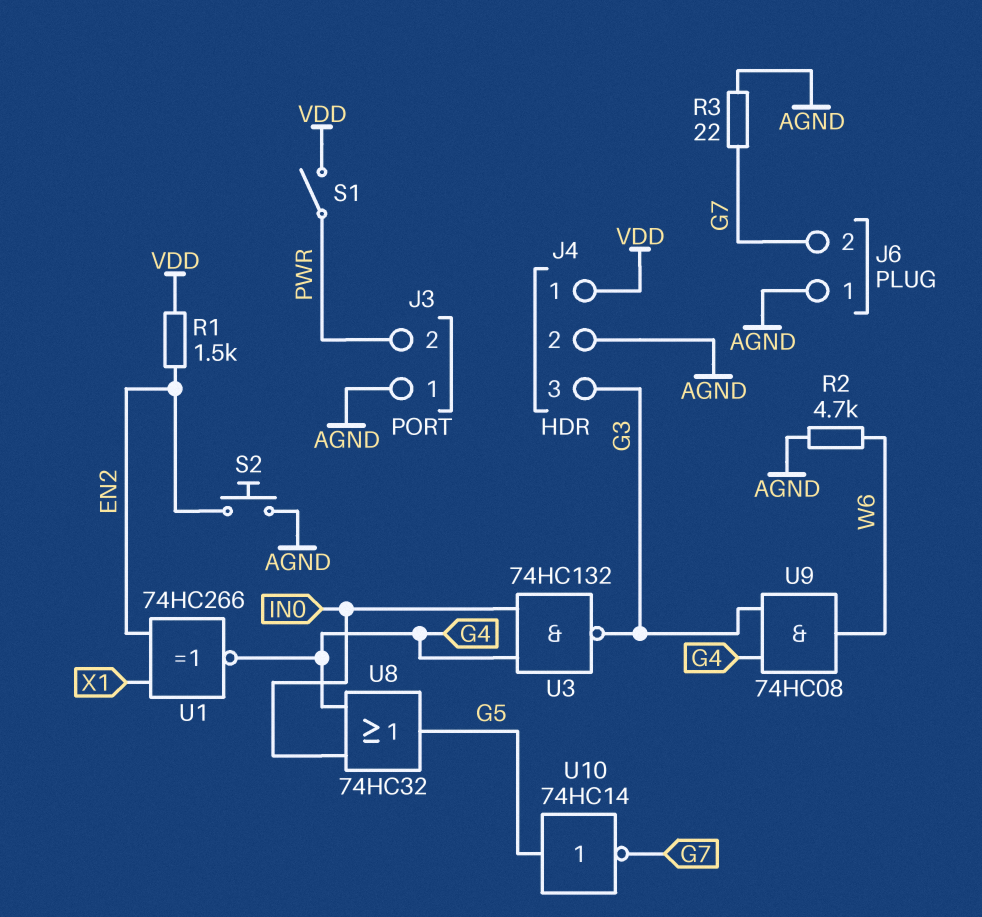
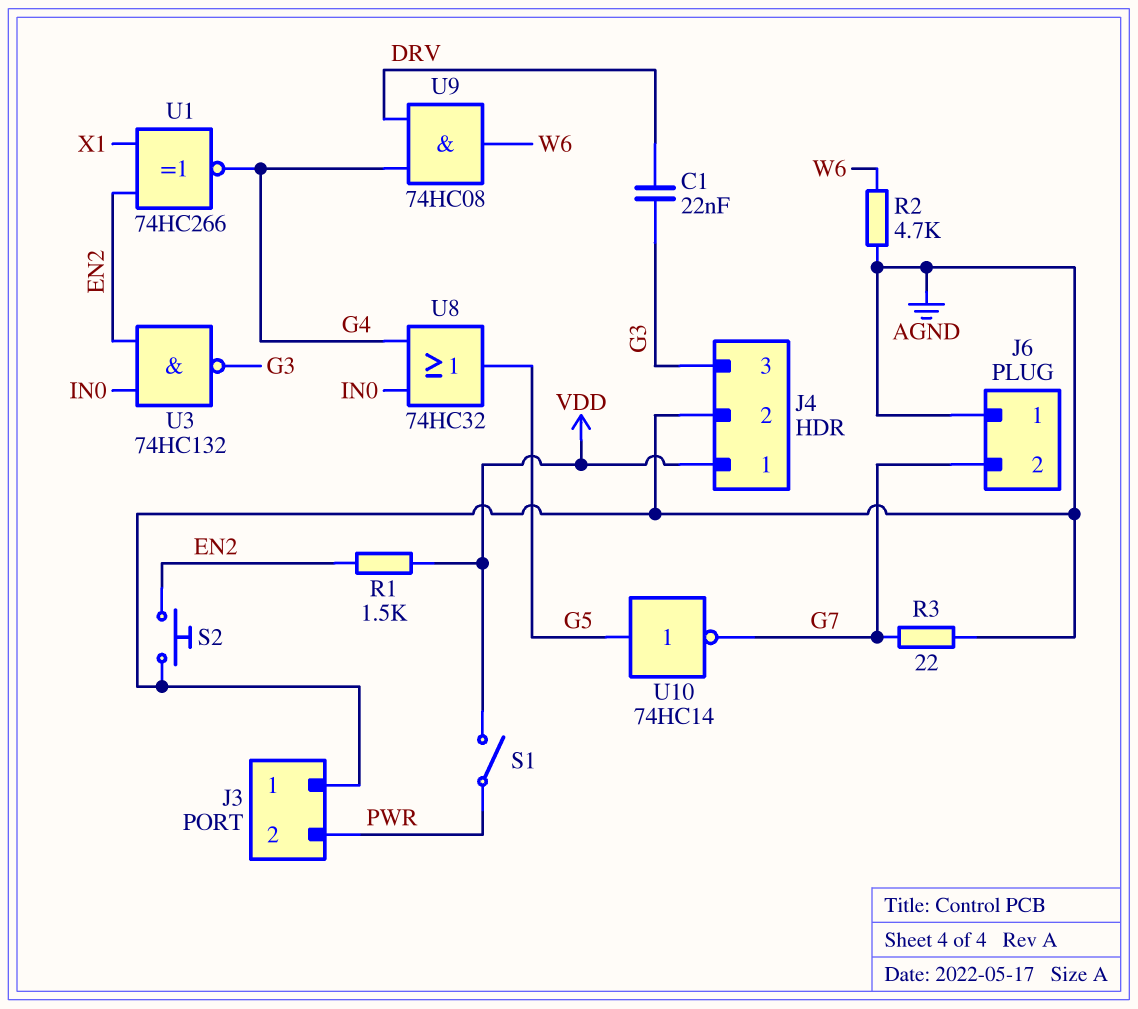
C1: none -> 22nF (DRV, G3)
U3: NAND 74HC132 (in G4, in IN0, out G3) -> NAND 74HC132 (in EN2, in IN0, out G3)
U9: AND 74HC08 (in G3, in G4, out W6) -> AND 74HC08 (in DRV, in G4, out W6)

